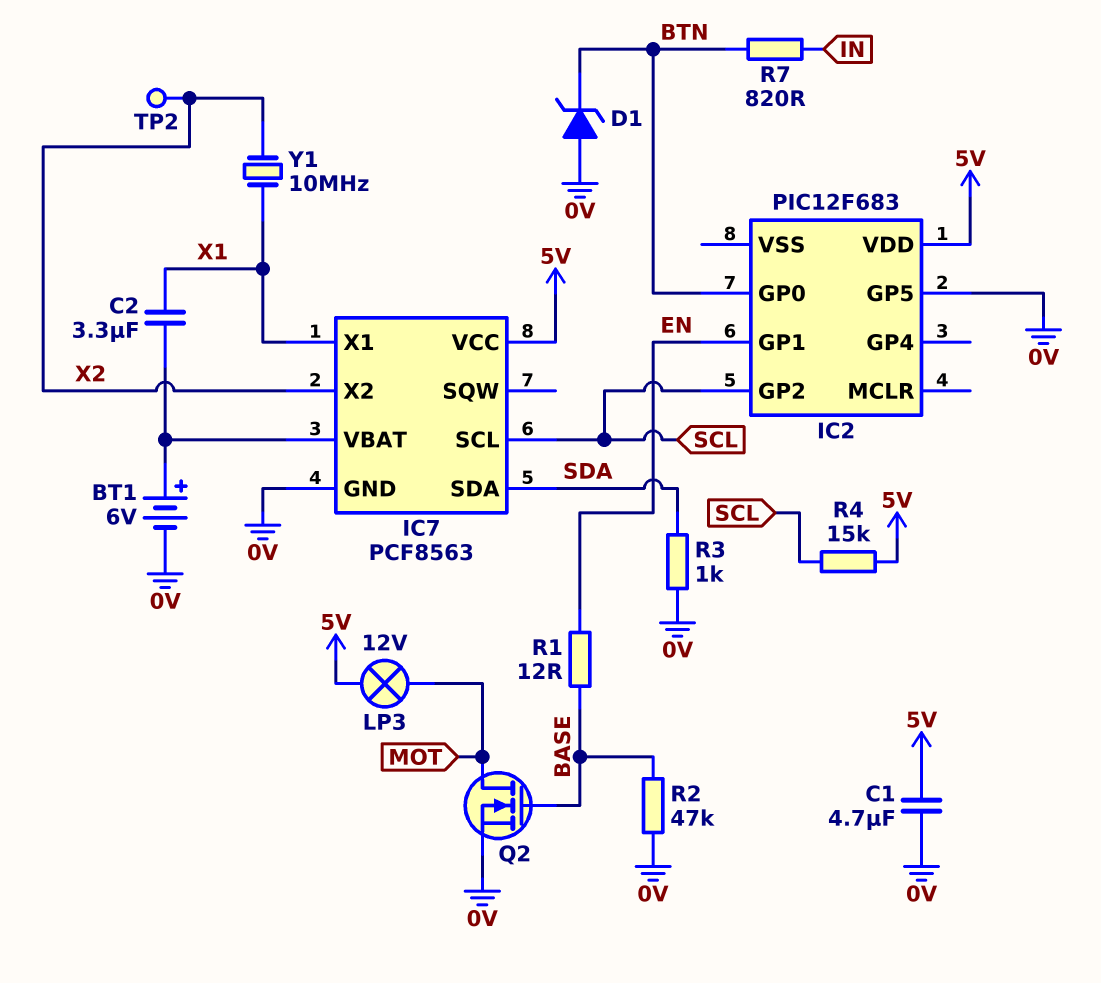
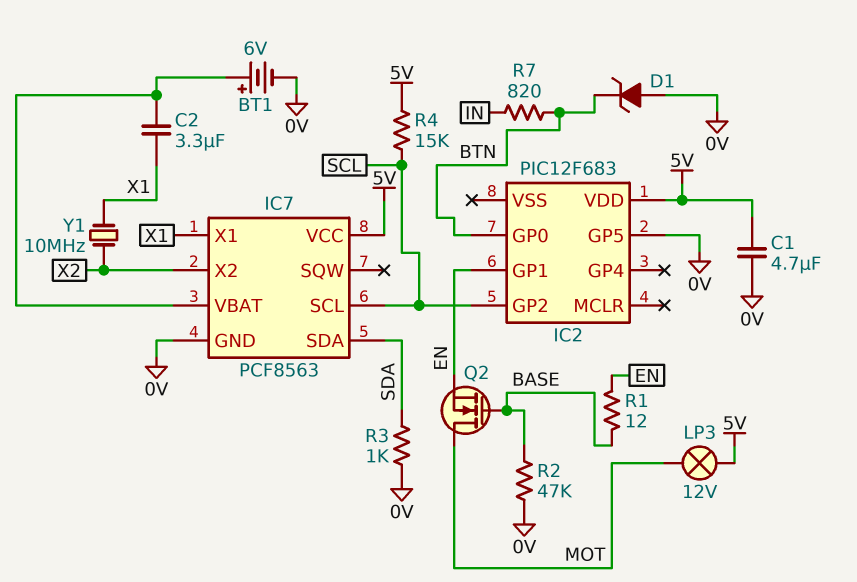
Q2: NMOS (G BASE, D MOT, S 0V) -> NMOS (G BASE, D MOT, S EN)
TP2: test point (X2) -> none

